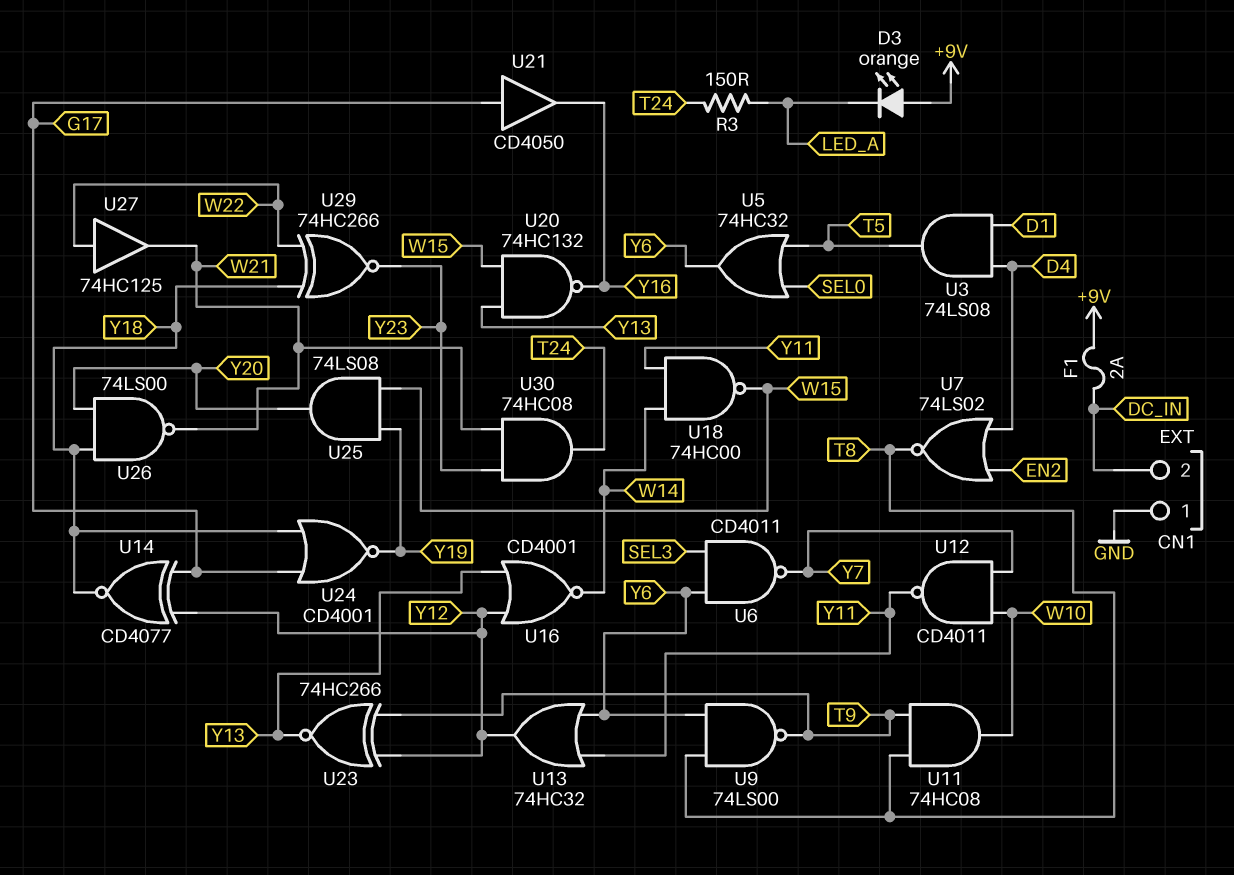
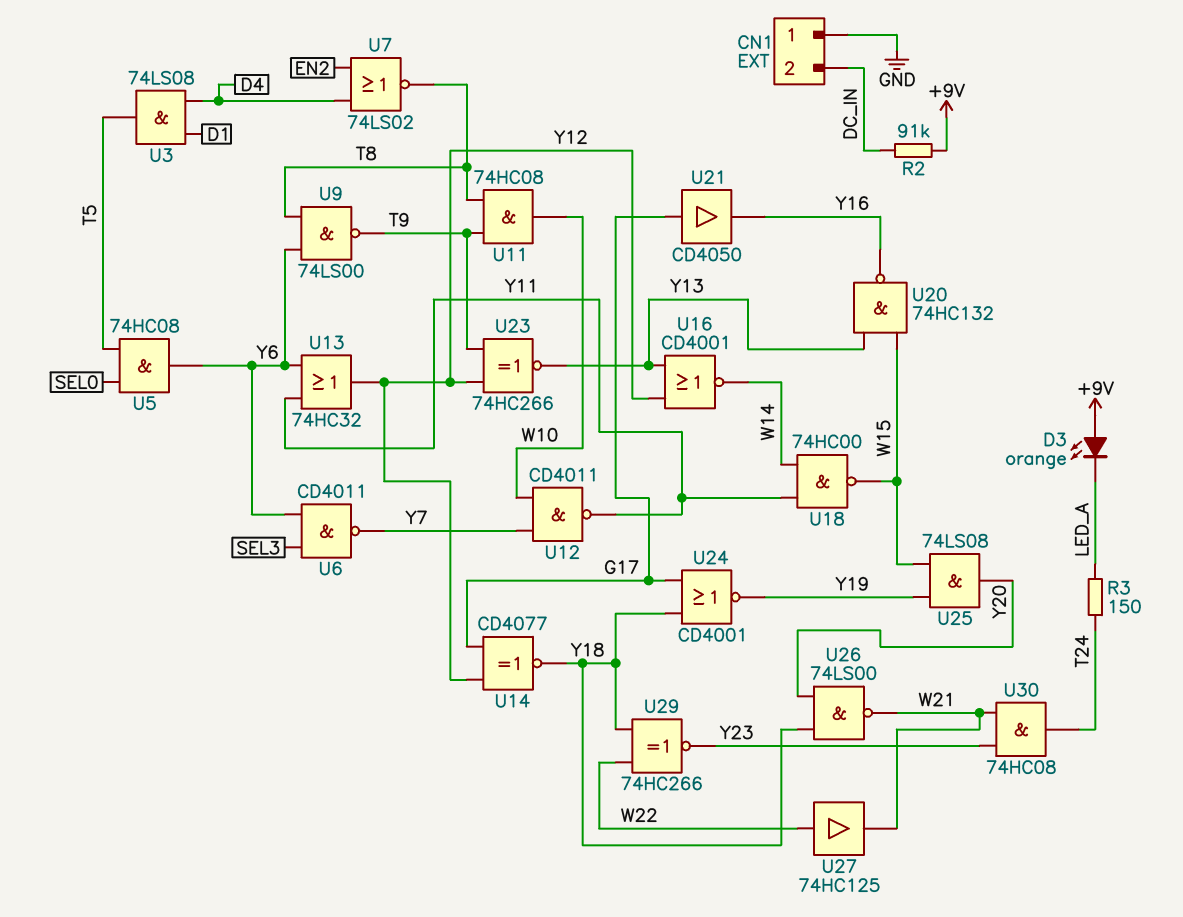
F1: 2A (+9V, DC_IN) -> none
R2: none -> 91k (+9V, DC_IN)
U5: OR 74HC32 (in SEL0, in T5, out Y6) -> AND 74HC08 (in SEL0, in T5, out Y6)

